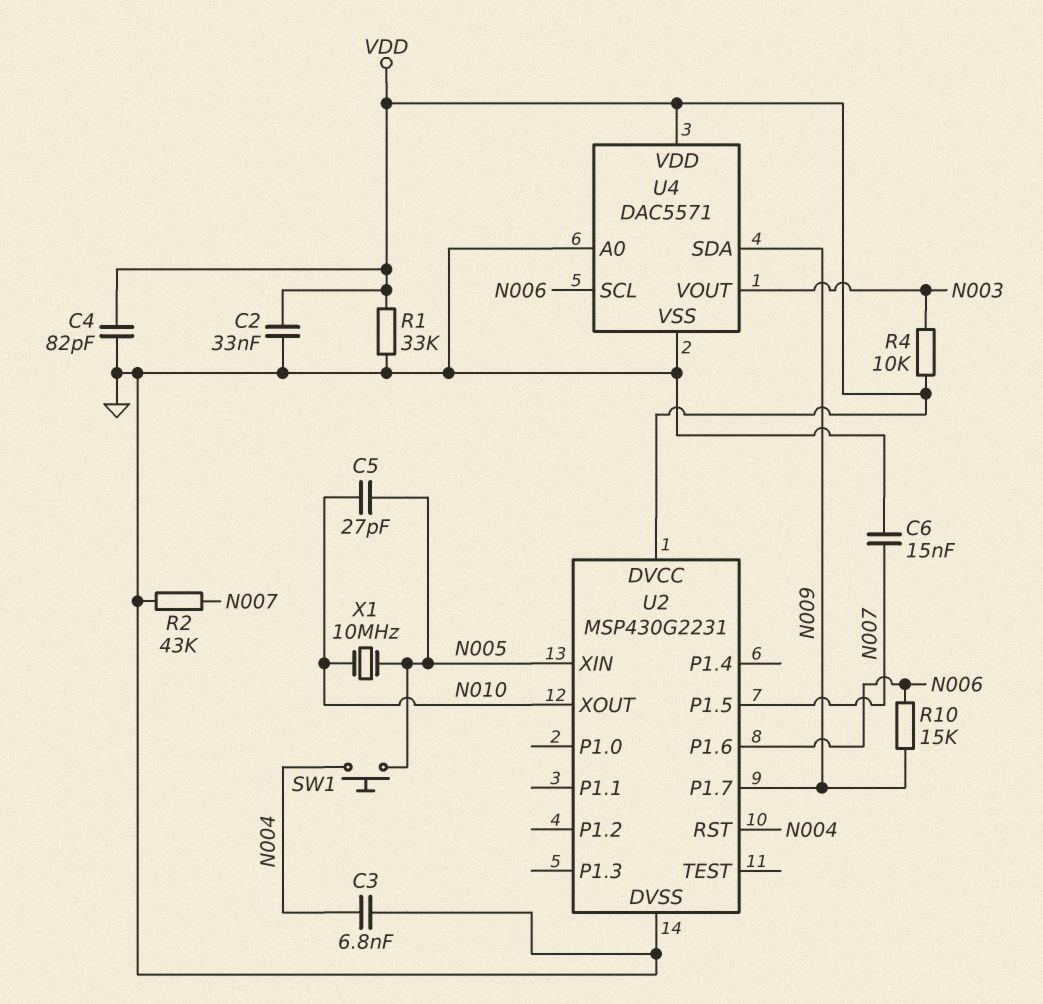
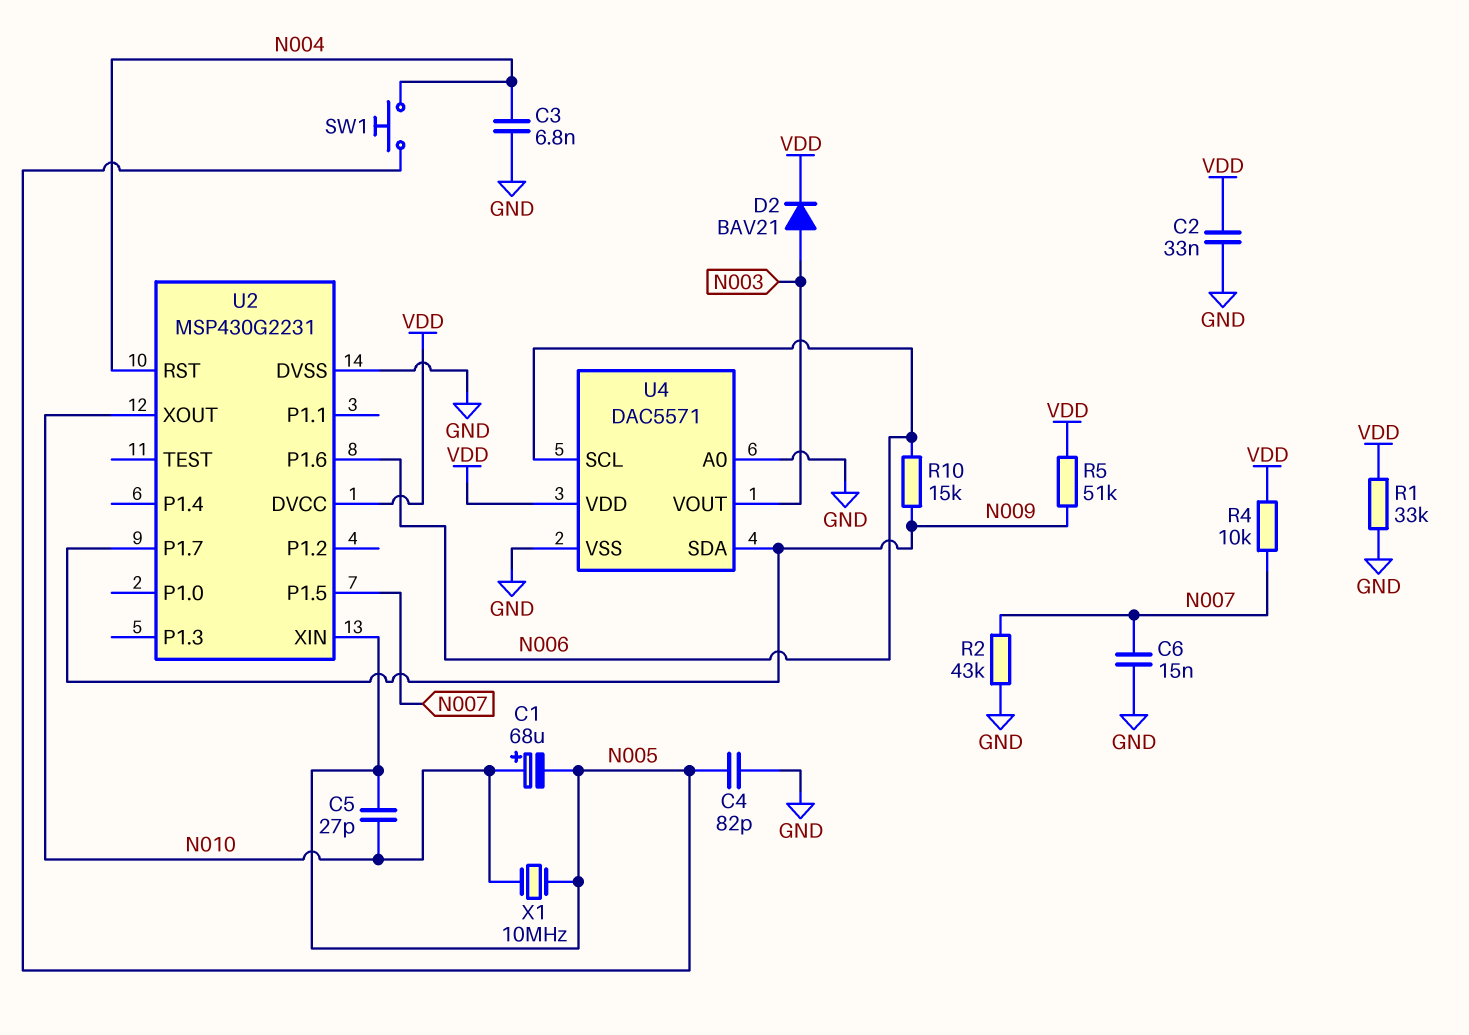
C1: none -> 68uF (plus N010, minus N005)
C4: 82pF (GND, VDD) -> 82pF (GND, N005)
D2: none -> diode BAV21 (A N003, K VDD)
R4: 10k (N003, VDD) -> 10k (N007, VDD)
R5: none -> 51k (N009, VDD)

